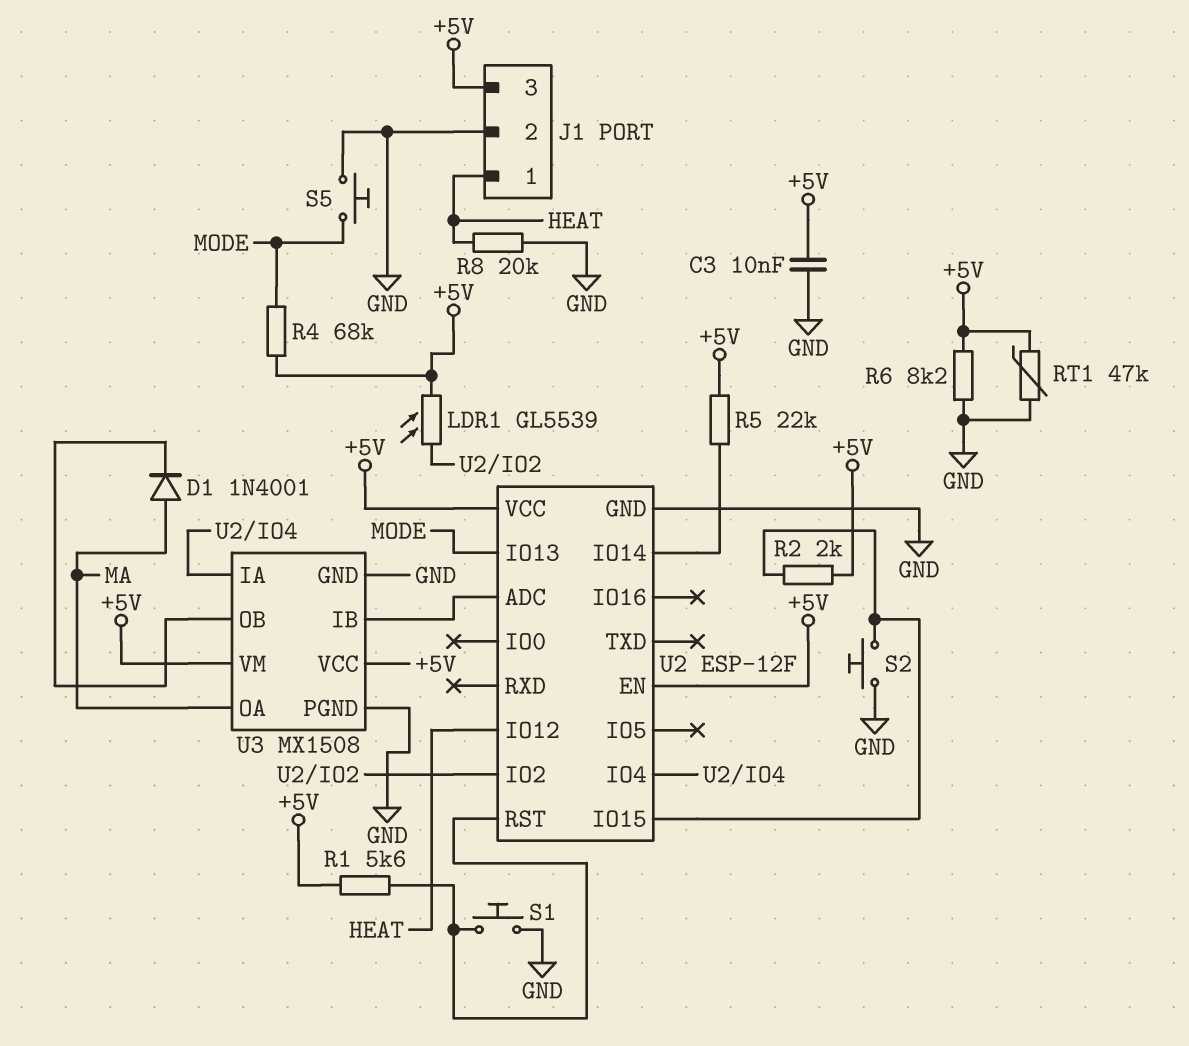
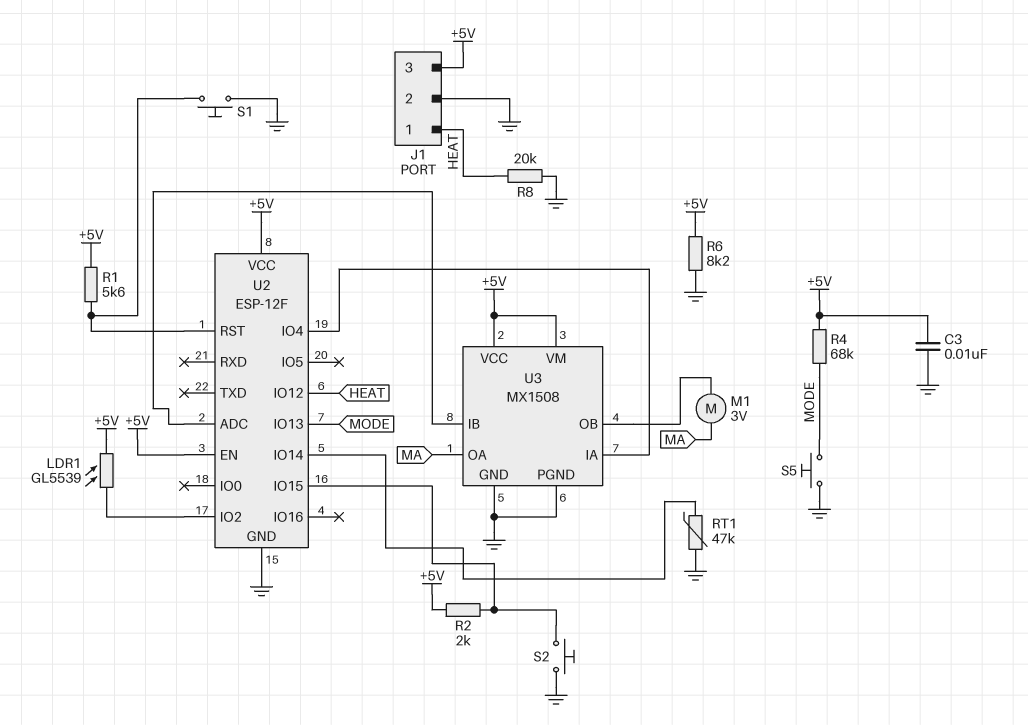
D1: diode 1N4001 (A MA, K U3/OB) -> none
M1: none -> motor 3V (MA, U3/OB)
R5: 22k (+5V, U2/IO14) -> none
RT1: 47k (+5V, GND) -> 47k (GND, U2/IO14)

